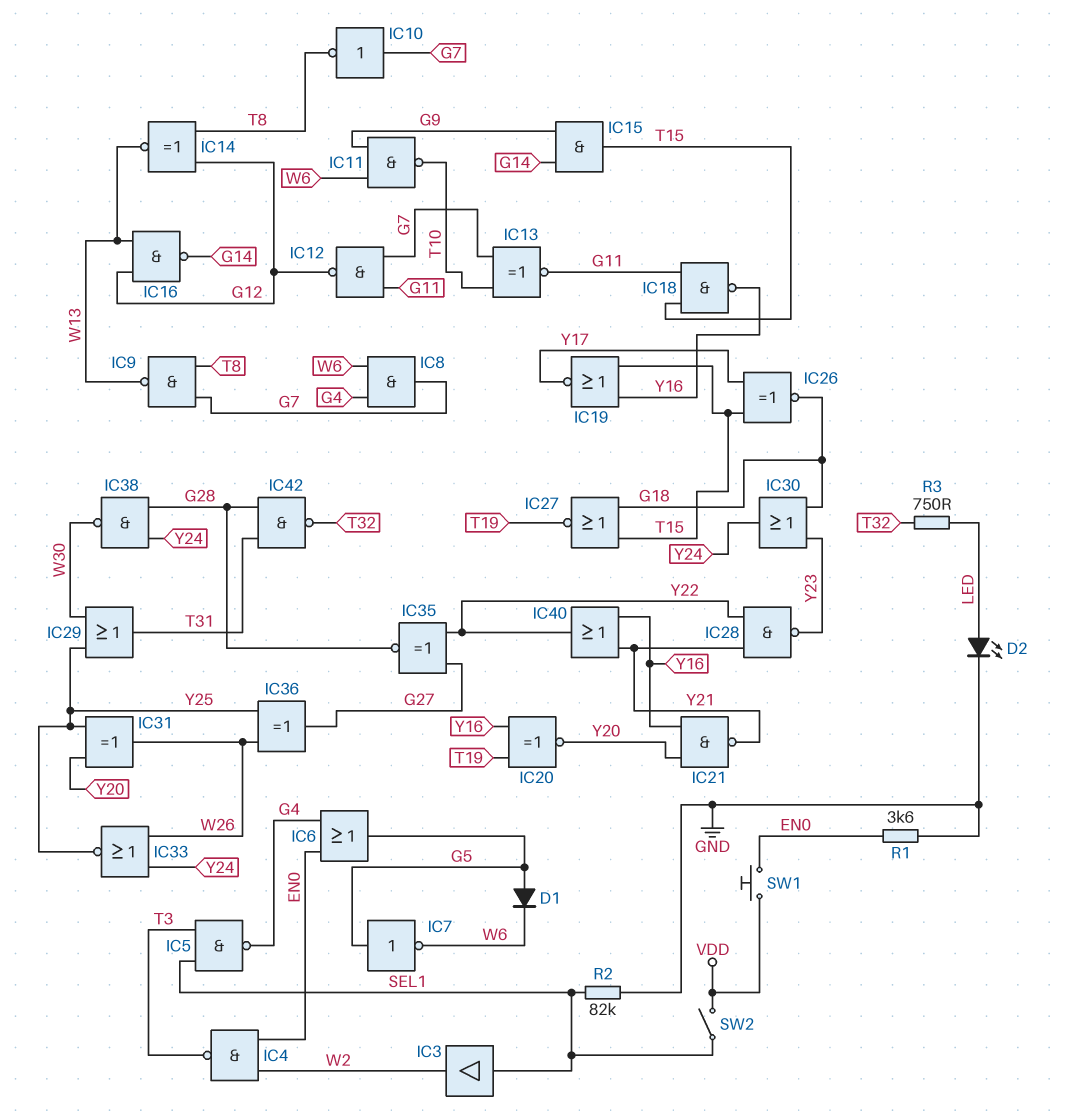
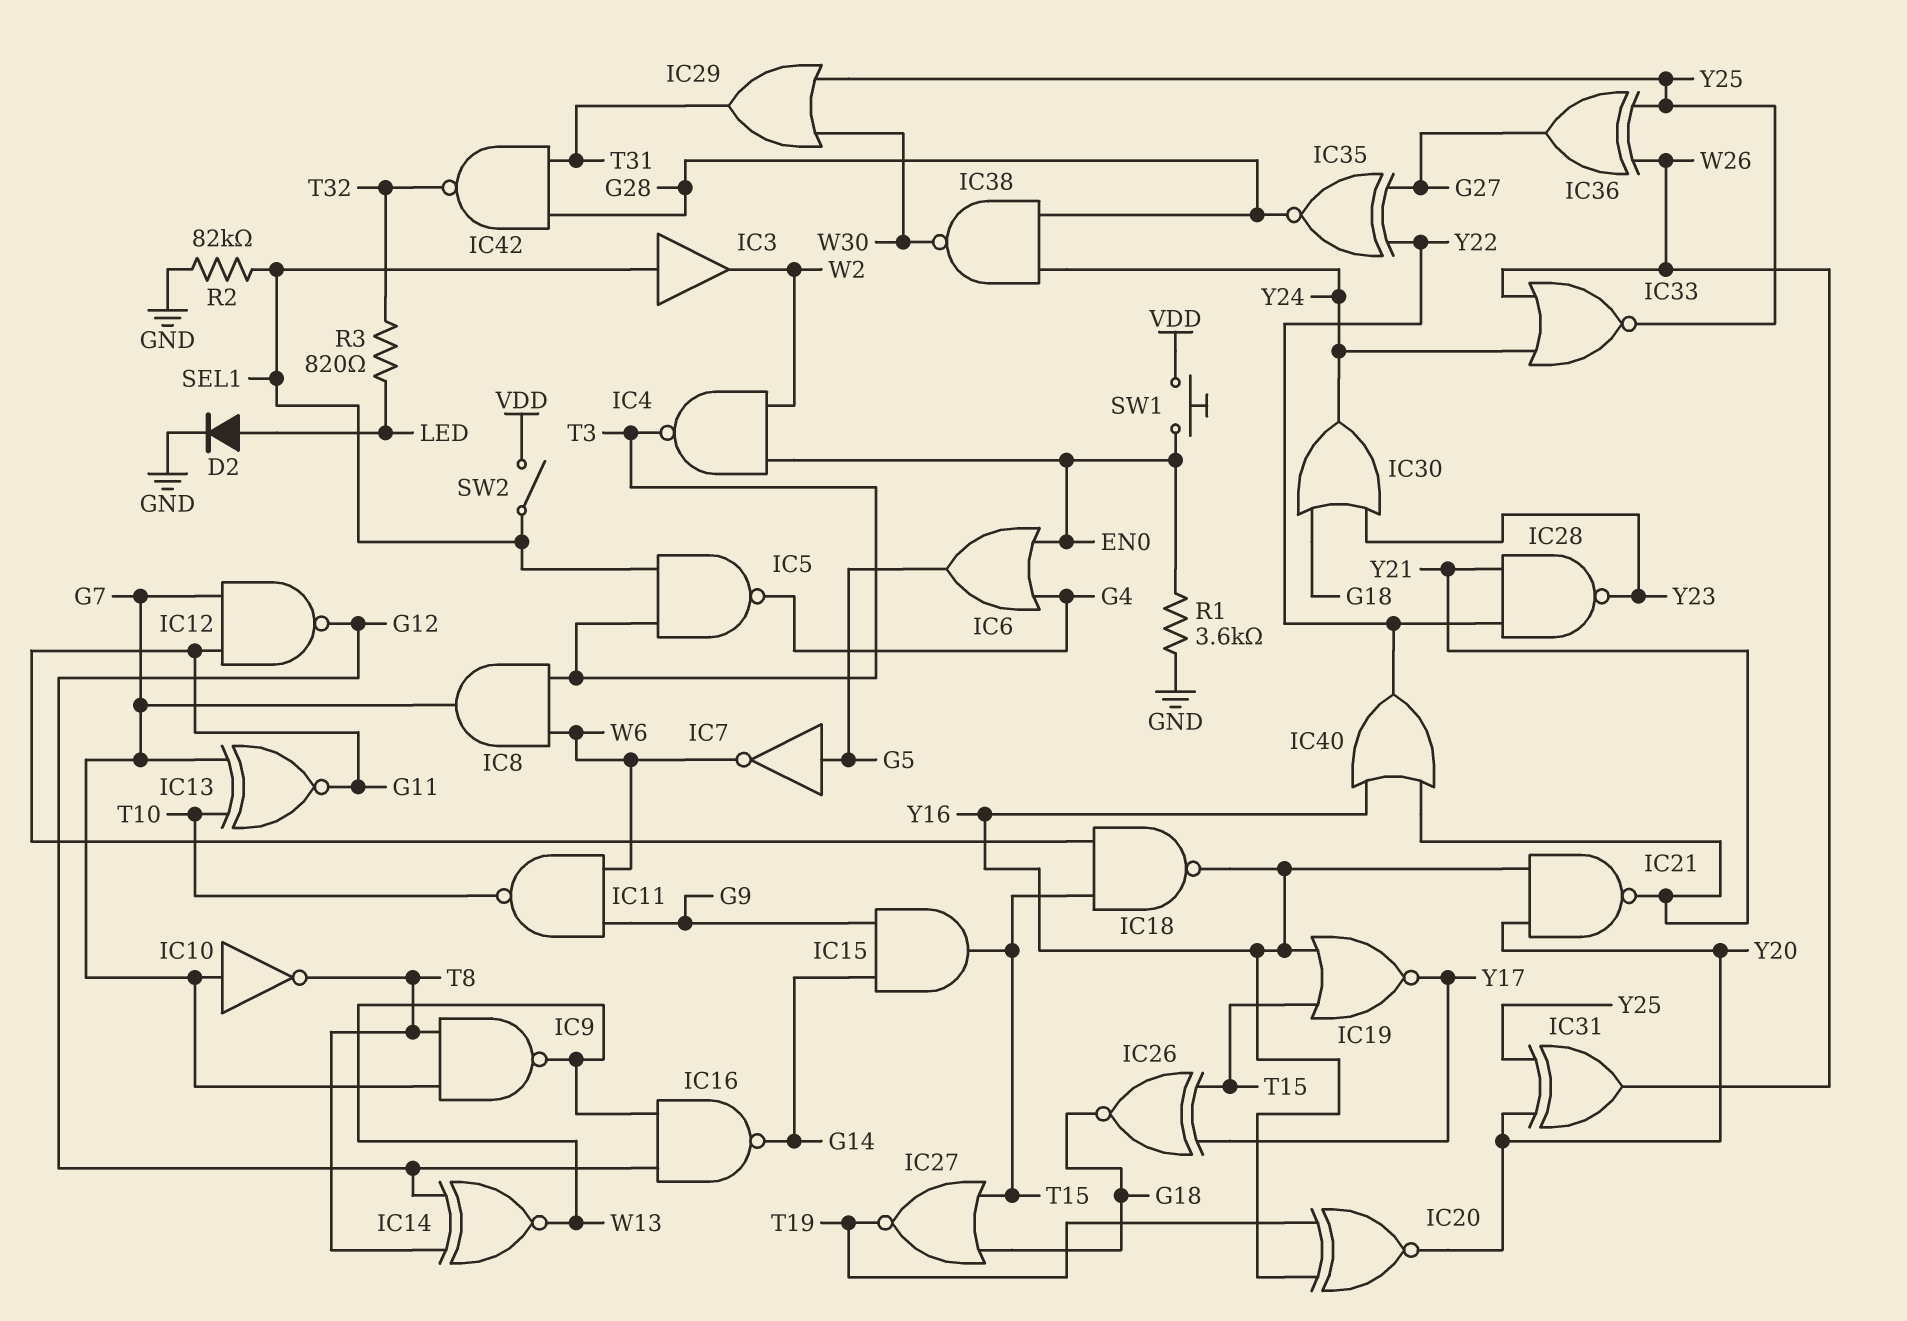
D1: diode (A G5, K W6) -> none
D2: LED (A LED, K GND) -> diode (A LED, K GND)
IC8: AND (in G4, in W6, out G7) -> AND (in T3, in W6, out G7)
R3: 750 (LED, T32) -> 820 (LED, T32)

